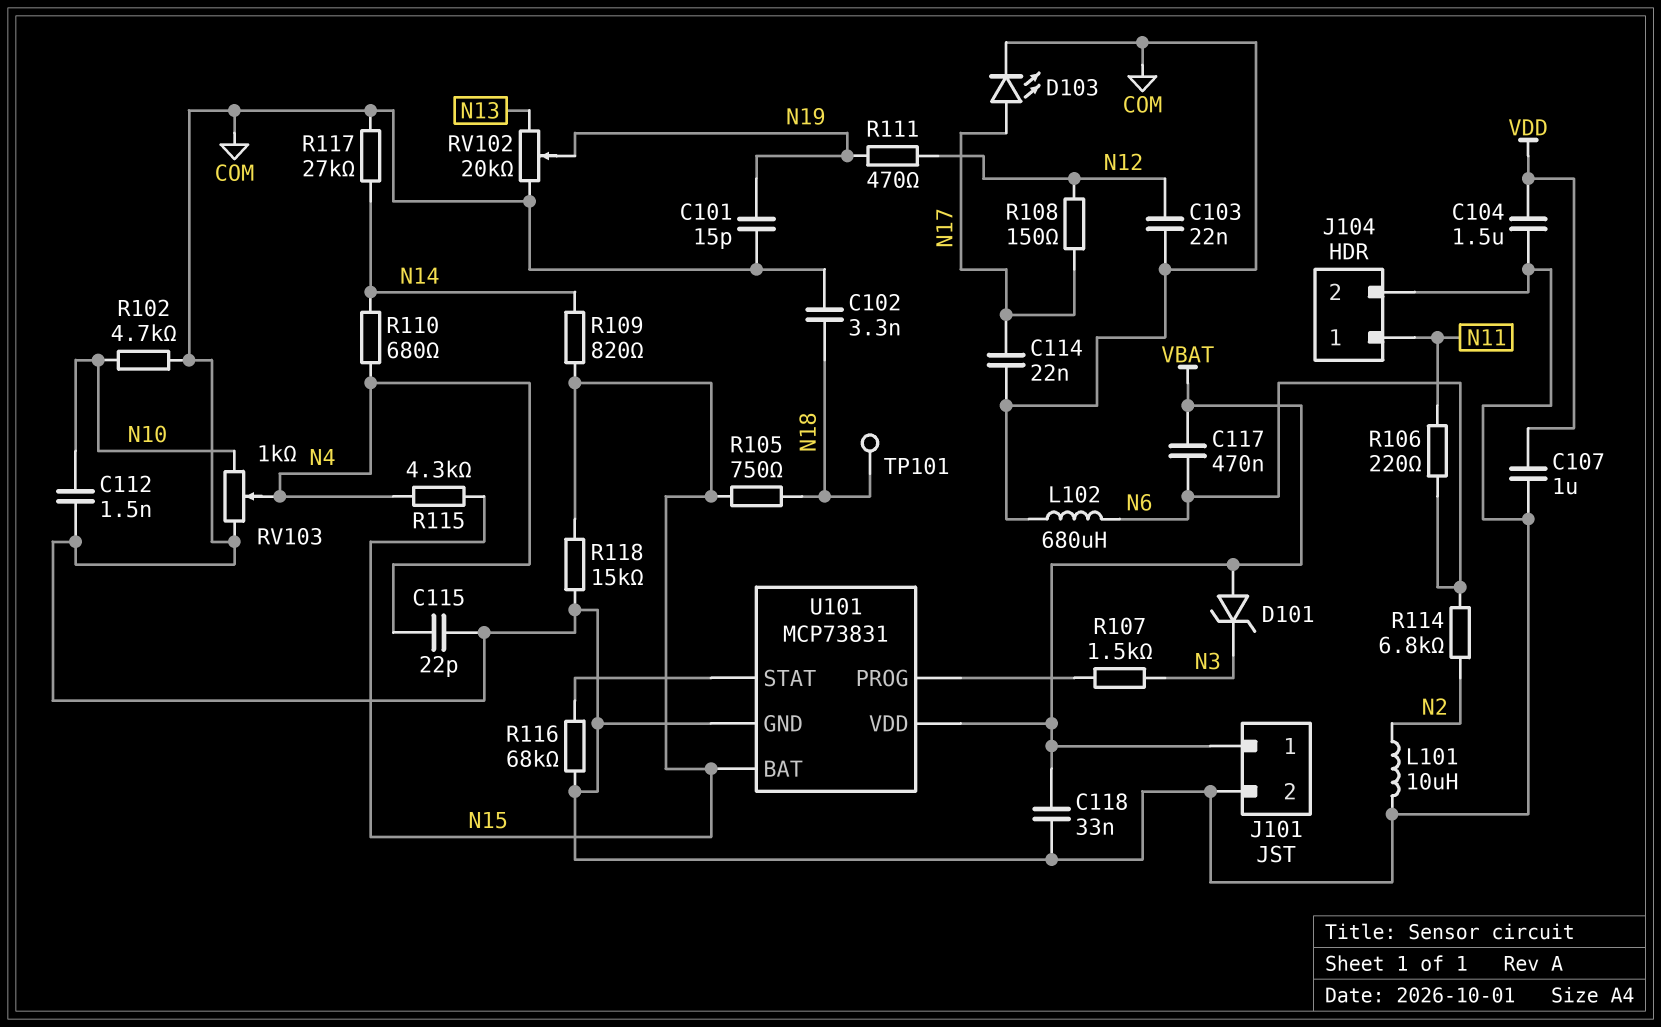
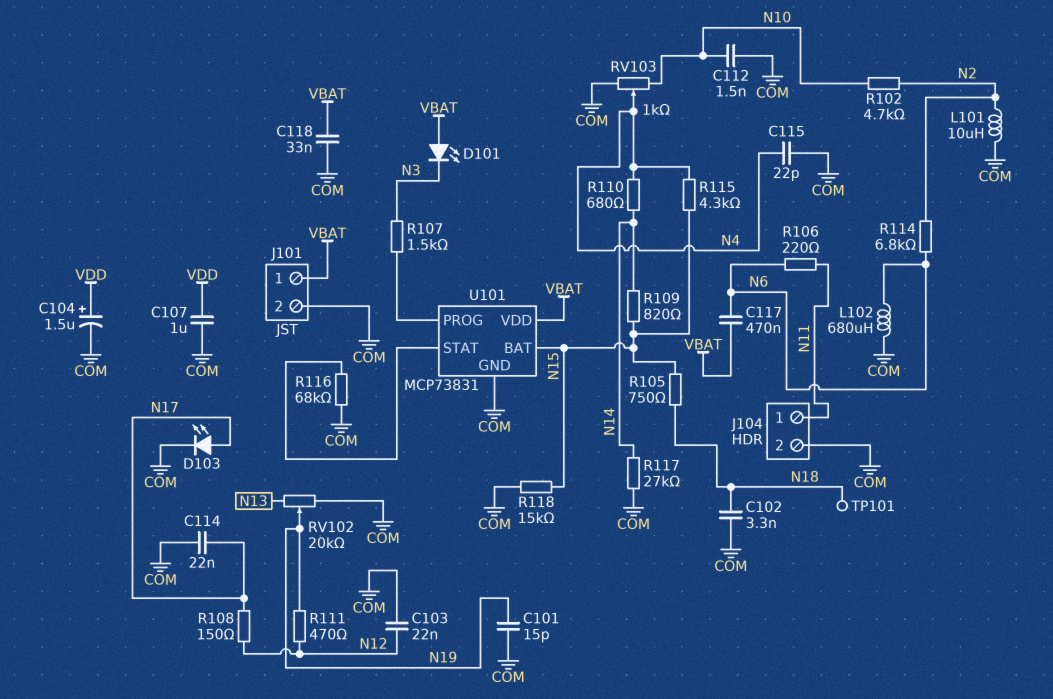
C104: 1.5uF (COM, VDD) -> 1.5uF (plus VDD, minus COM)
D101: zener (A VBAT, K N3) -> LED (A VBAT, K N3)
R102: 4.7k (COM, N10) -> 4.7k (N2, N10)

